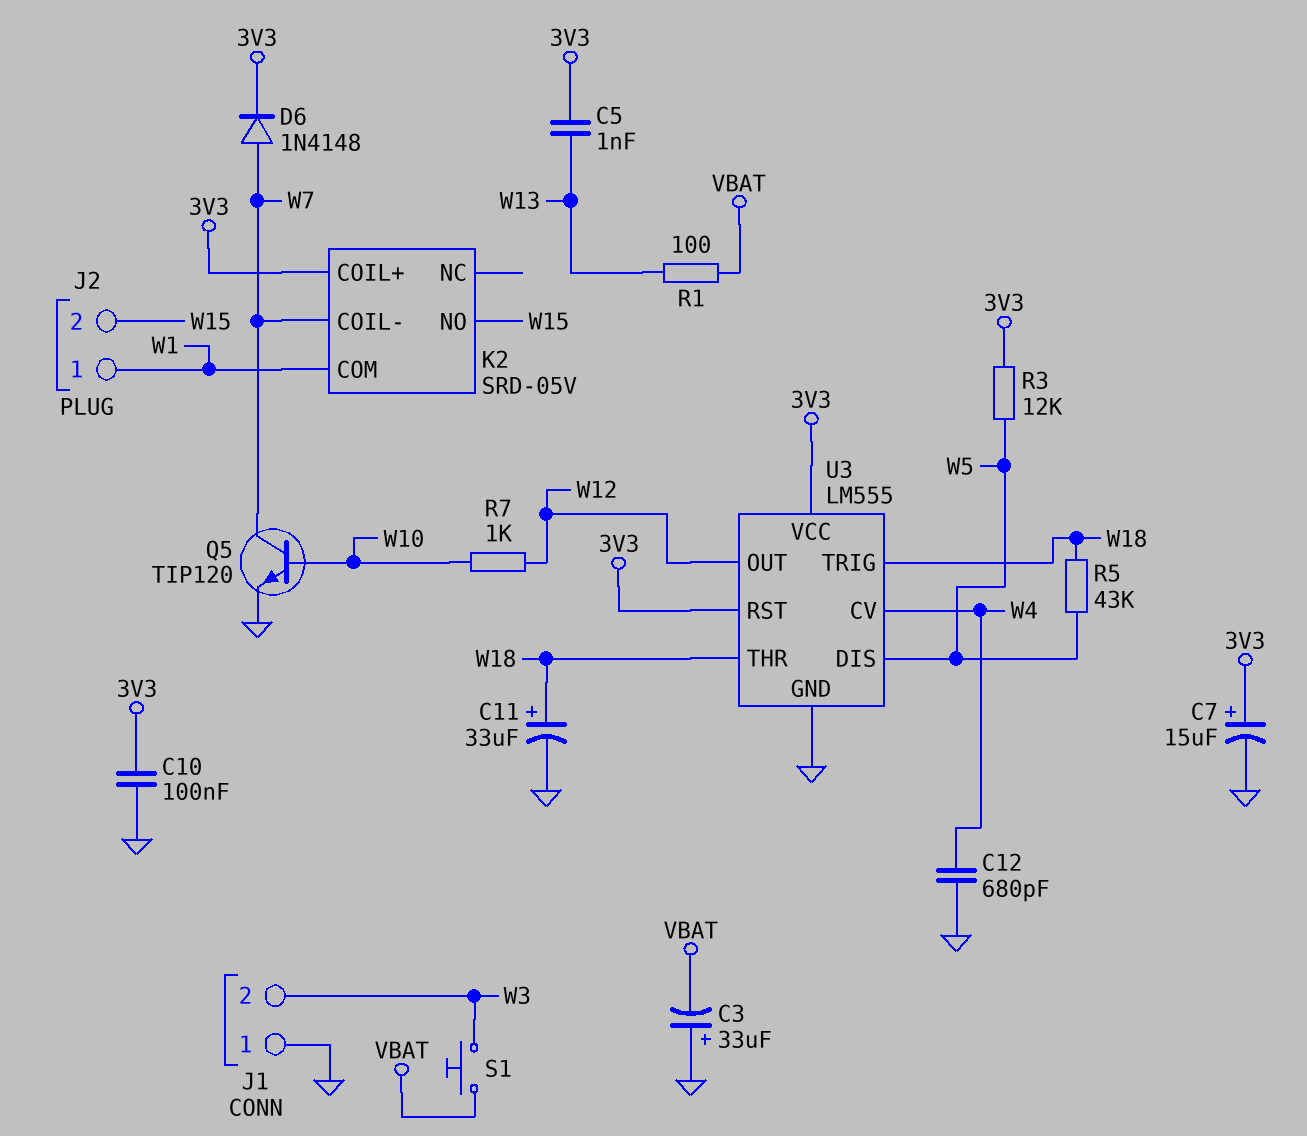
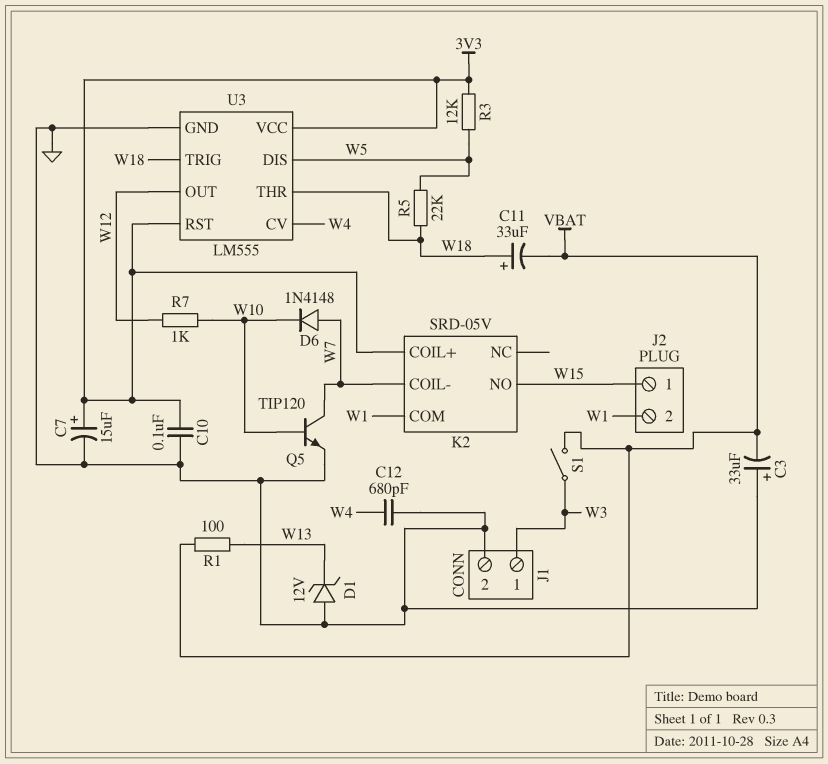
C5: 1nF (3V3, W13) -> none
C11: 33uF (plus W18, minus GND) -> 33uF (plus W18, minus VBAT)
D1: none -> zener 12V (A GND, K W13)
D6: diode 1N4148 (A W7, K 3V3) -> diode 1N4148 (A W7, K W10)
J1 pin 1: GND -> W3
J1 pin 2: W3 -> GND
J2 pin 1: W1 -> W15
J2 pin 2: W15 -> W1
R5: 43k (W5, W18) -> 22k (W5, W18)
S1: button (VBAT, W3) -> switch (VBAT, W3)

